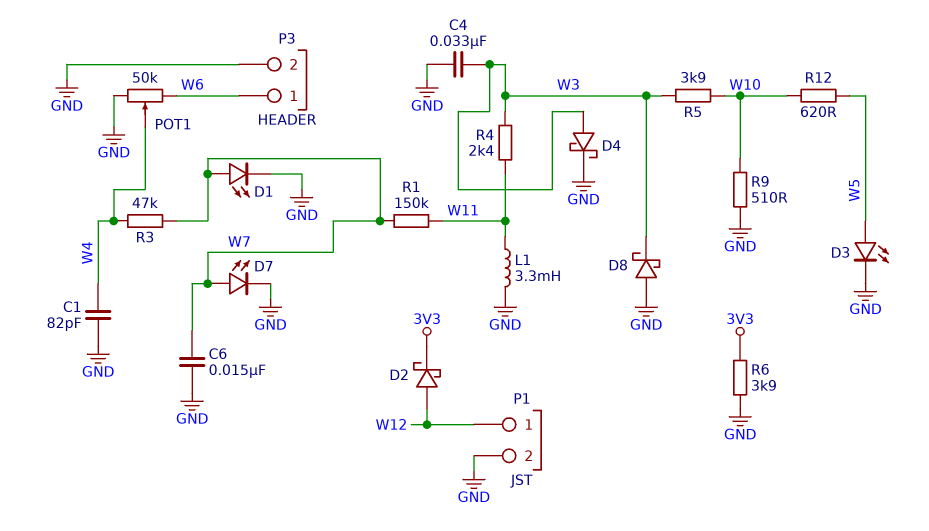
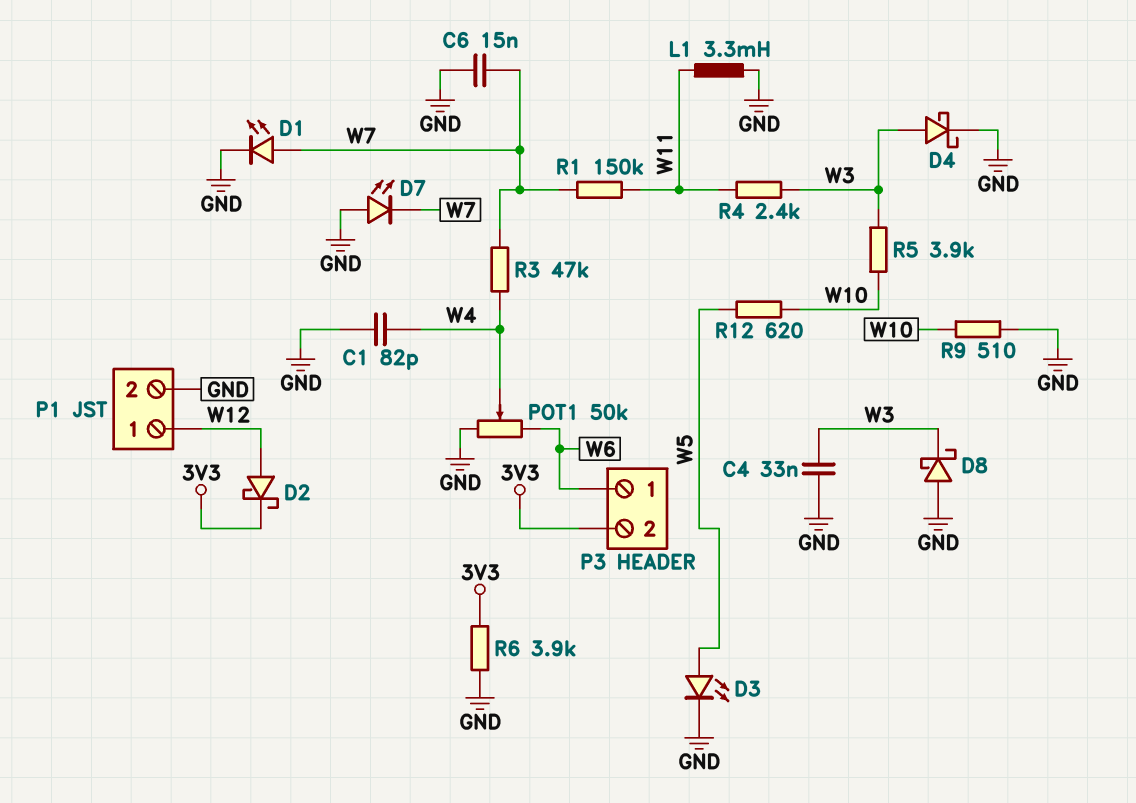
D7: LED (A W7, K GND) -> LED (A GND, K W7)
P3 pin 2: GND -> 3V3

